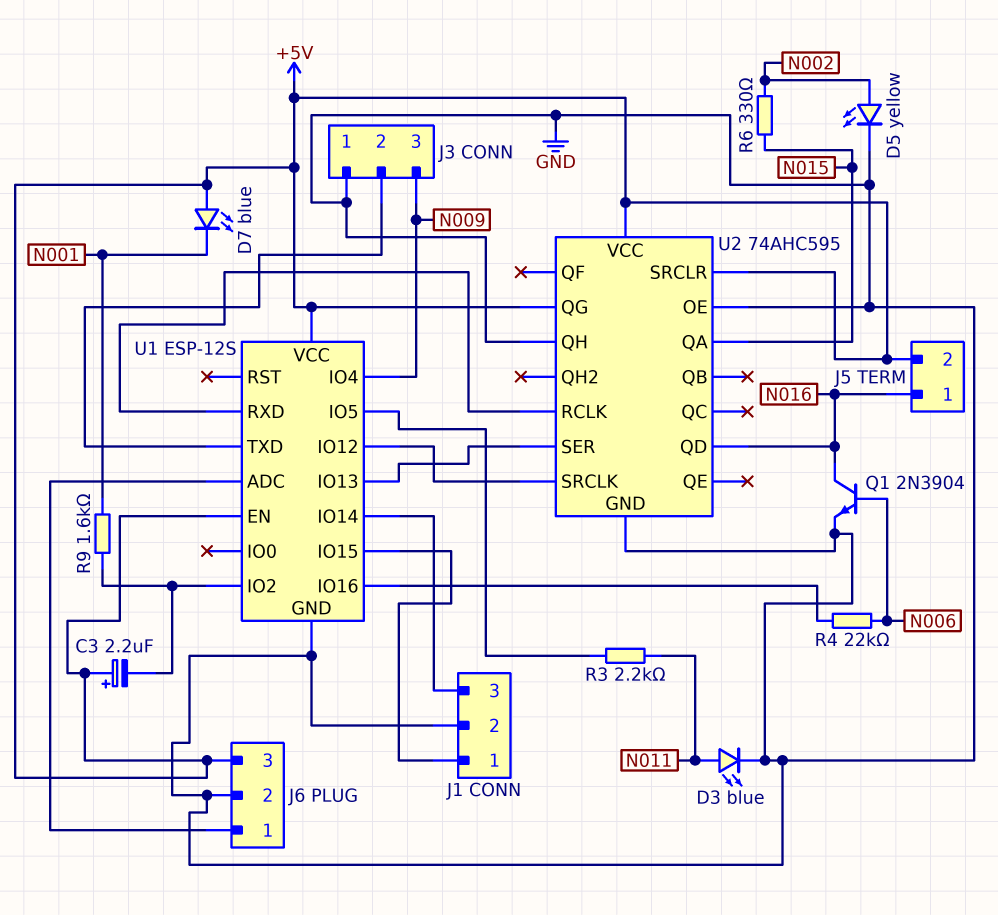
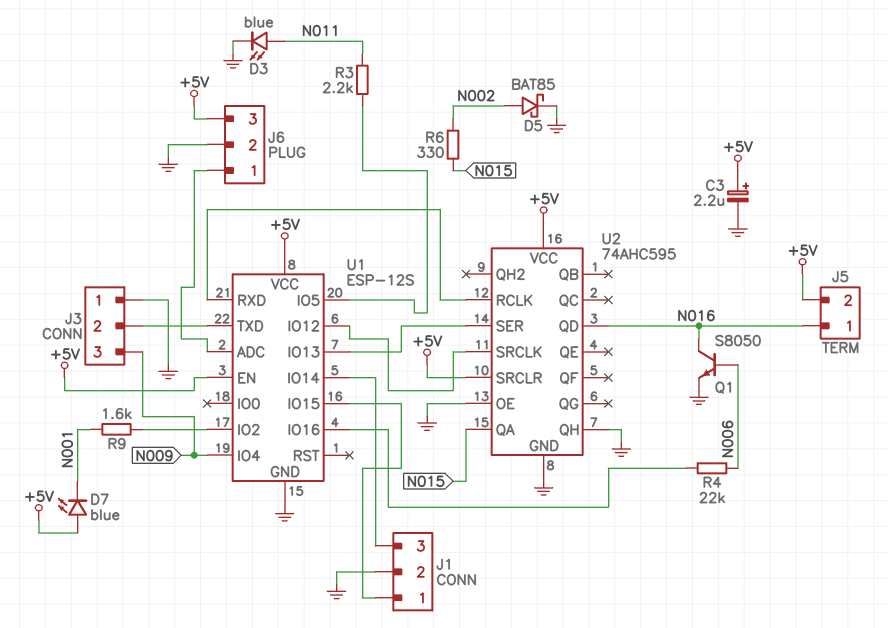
C3: 2.2uF (plus +5V, minus U1/IO2) -> 2.2uF (plus +5V, minus GND)
D5: LED yellow (A N002, K GND) -> schottky BAT85 (A N002, K GND)
Q1: NPN 2N3904 (B N006, C N016, E GND) -> NPN S8050 (B N006, C N016, E GND)
U2 pin QG: +5V -> none

